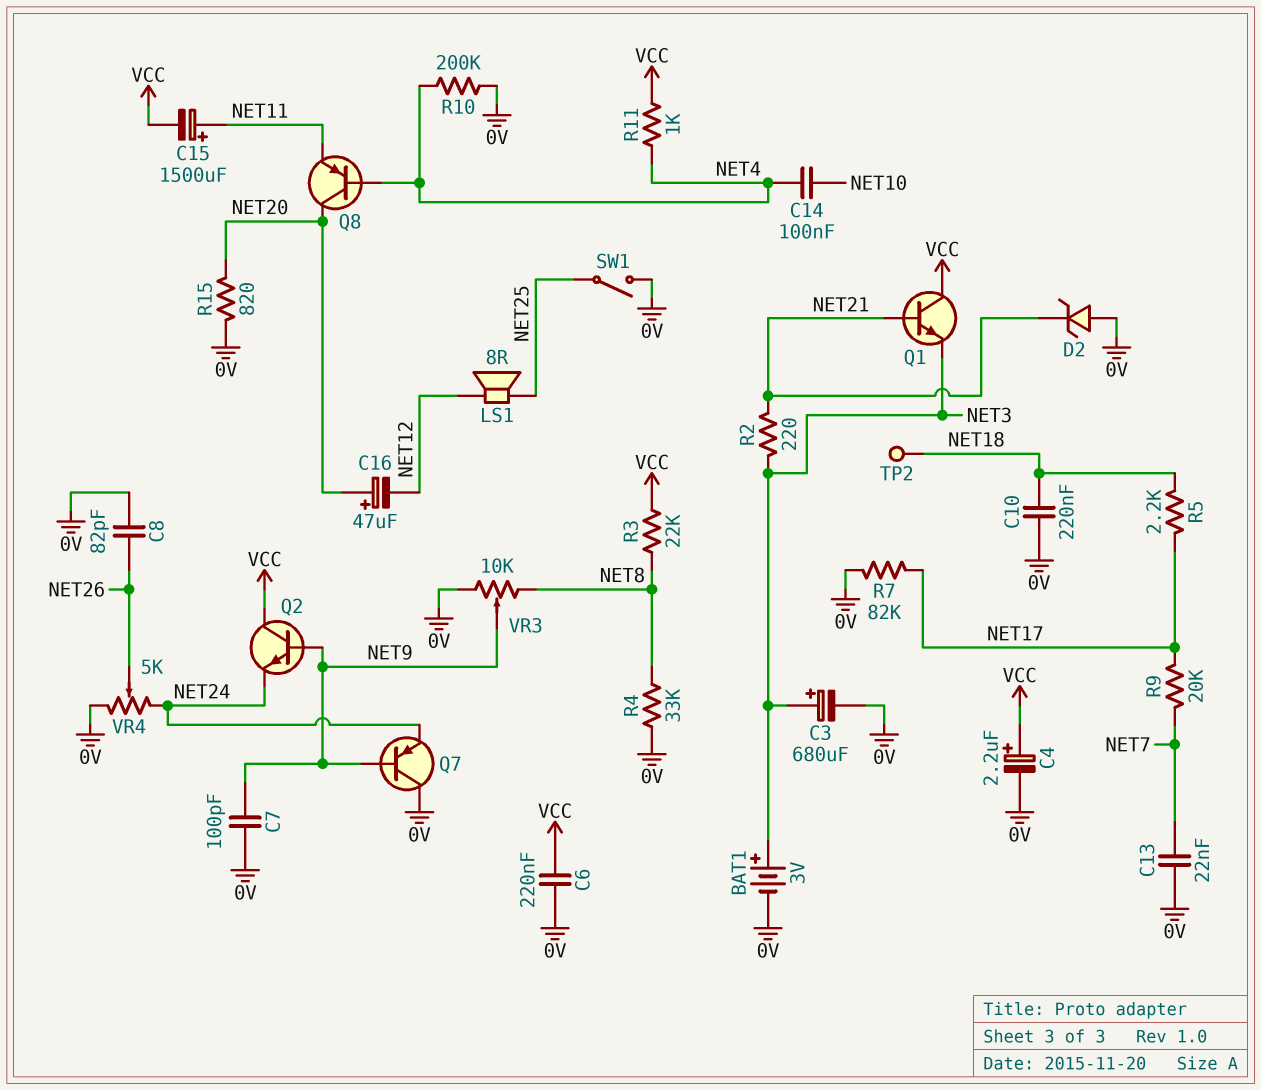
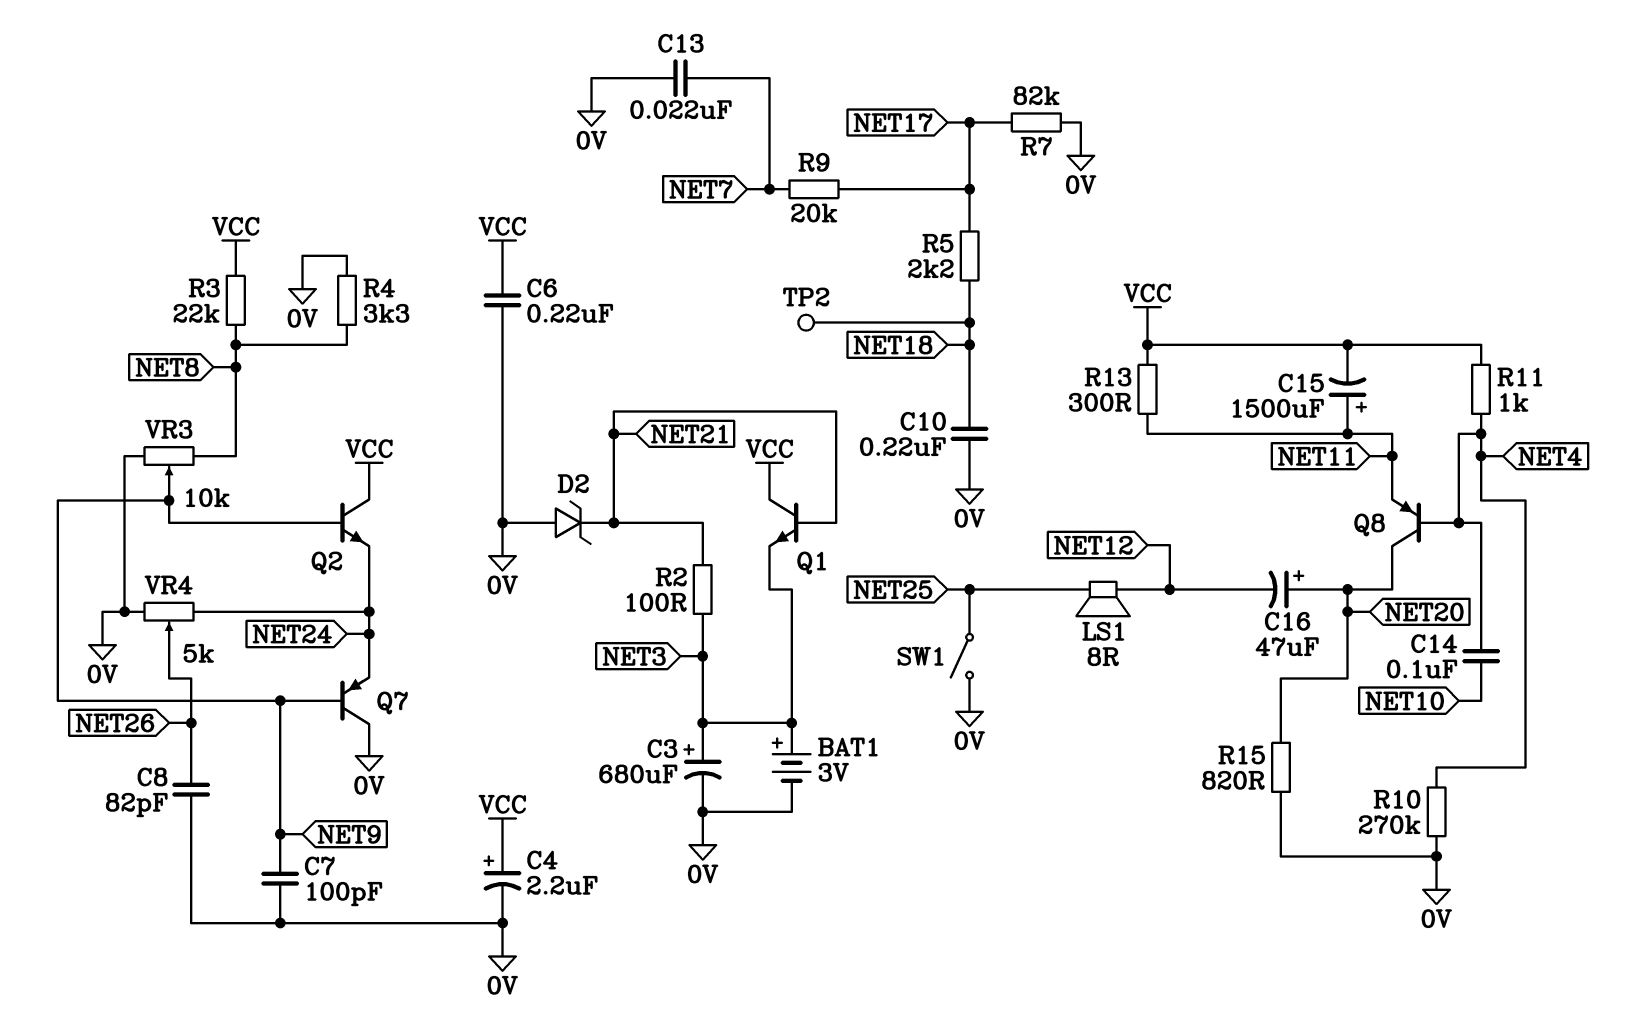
R2: 220 (NET3, NET21) -> 100 (NET3, NET21)
R4: 33k (0V, NET8) -> 3.3k (0V, NET8)
R10: 200k (0V, NET4) -> 270k (0V, NET4)
R13: none -> 300 (NET11, VCC)

